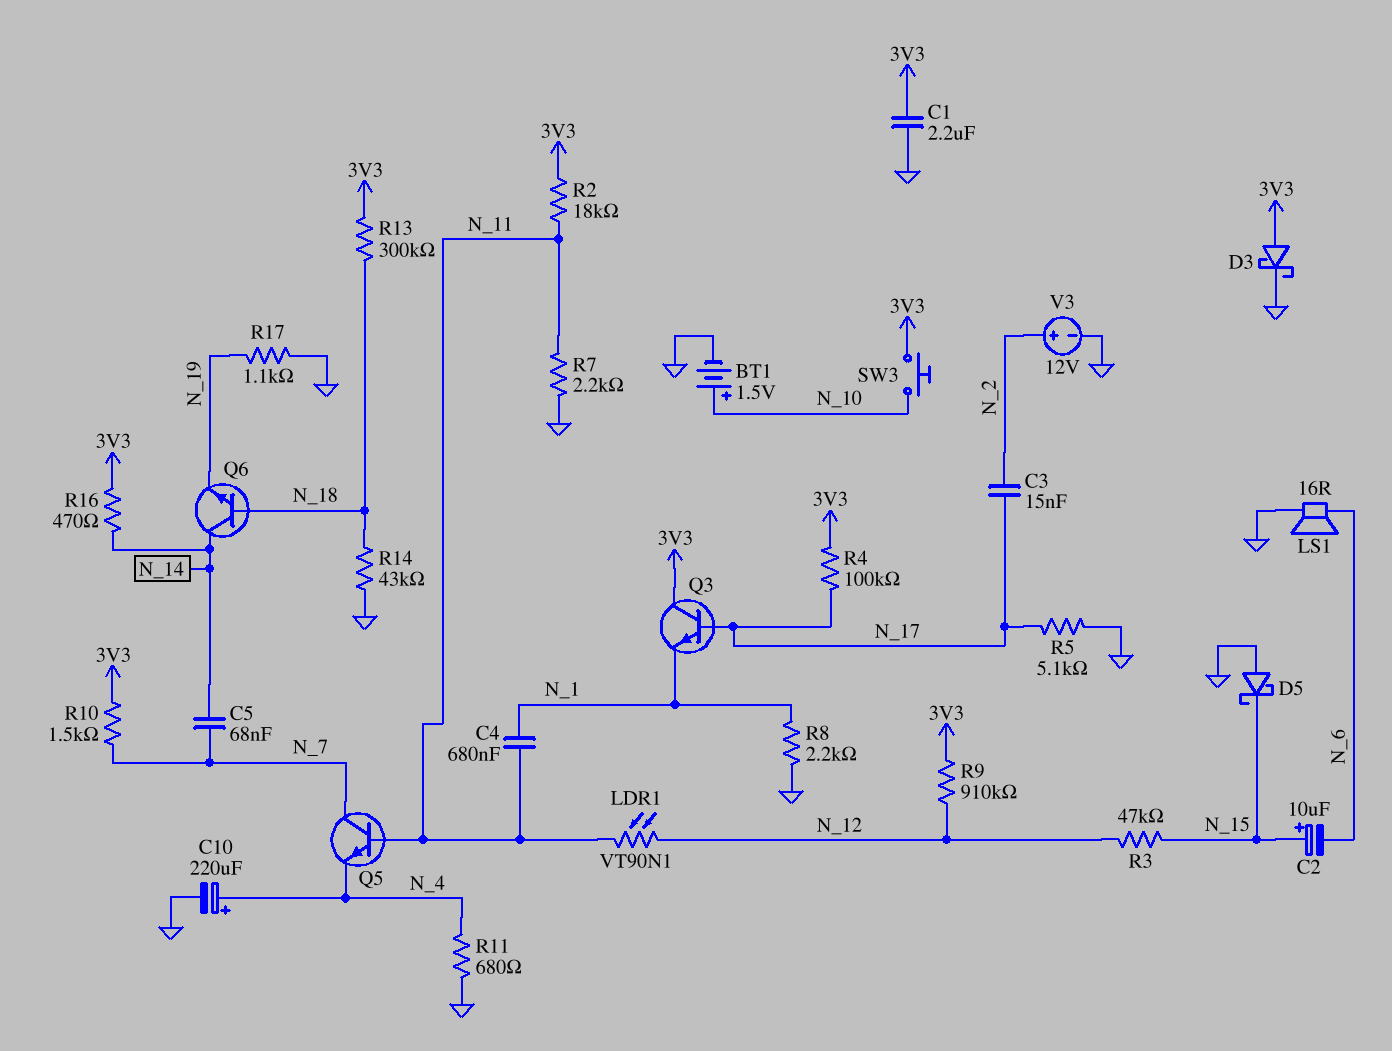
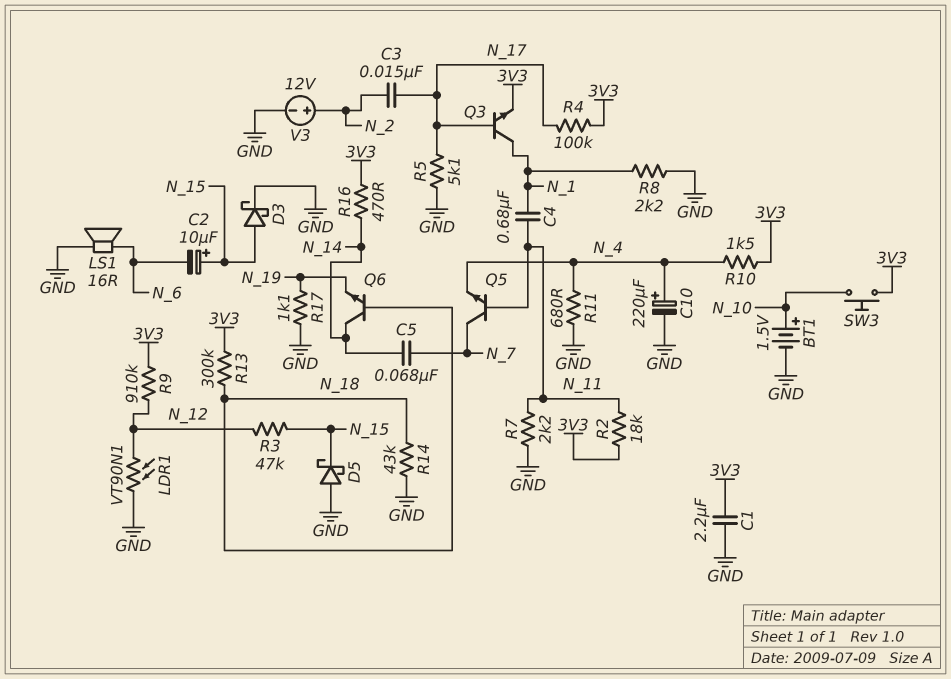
D3: schottky (A 3V3, K GND) -> schottky (A N_15, K GND)
LDR1: VT90N1 (N_11, N_12) -> VT90N1 (GND, N_12)
Q3: NPN (B N_17, C 3V3, E N_1) -> NPN (B N_17, C N_1, E 3V3)
R10: 1.5k (3V3, N_7) -> 1.5k (3V3, N_4)

